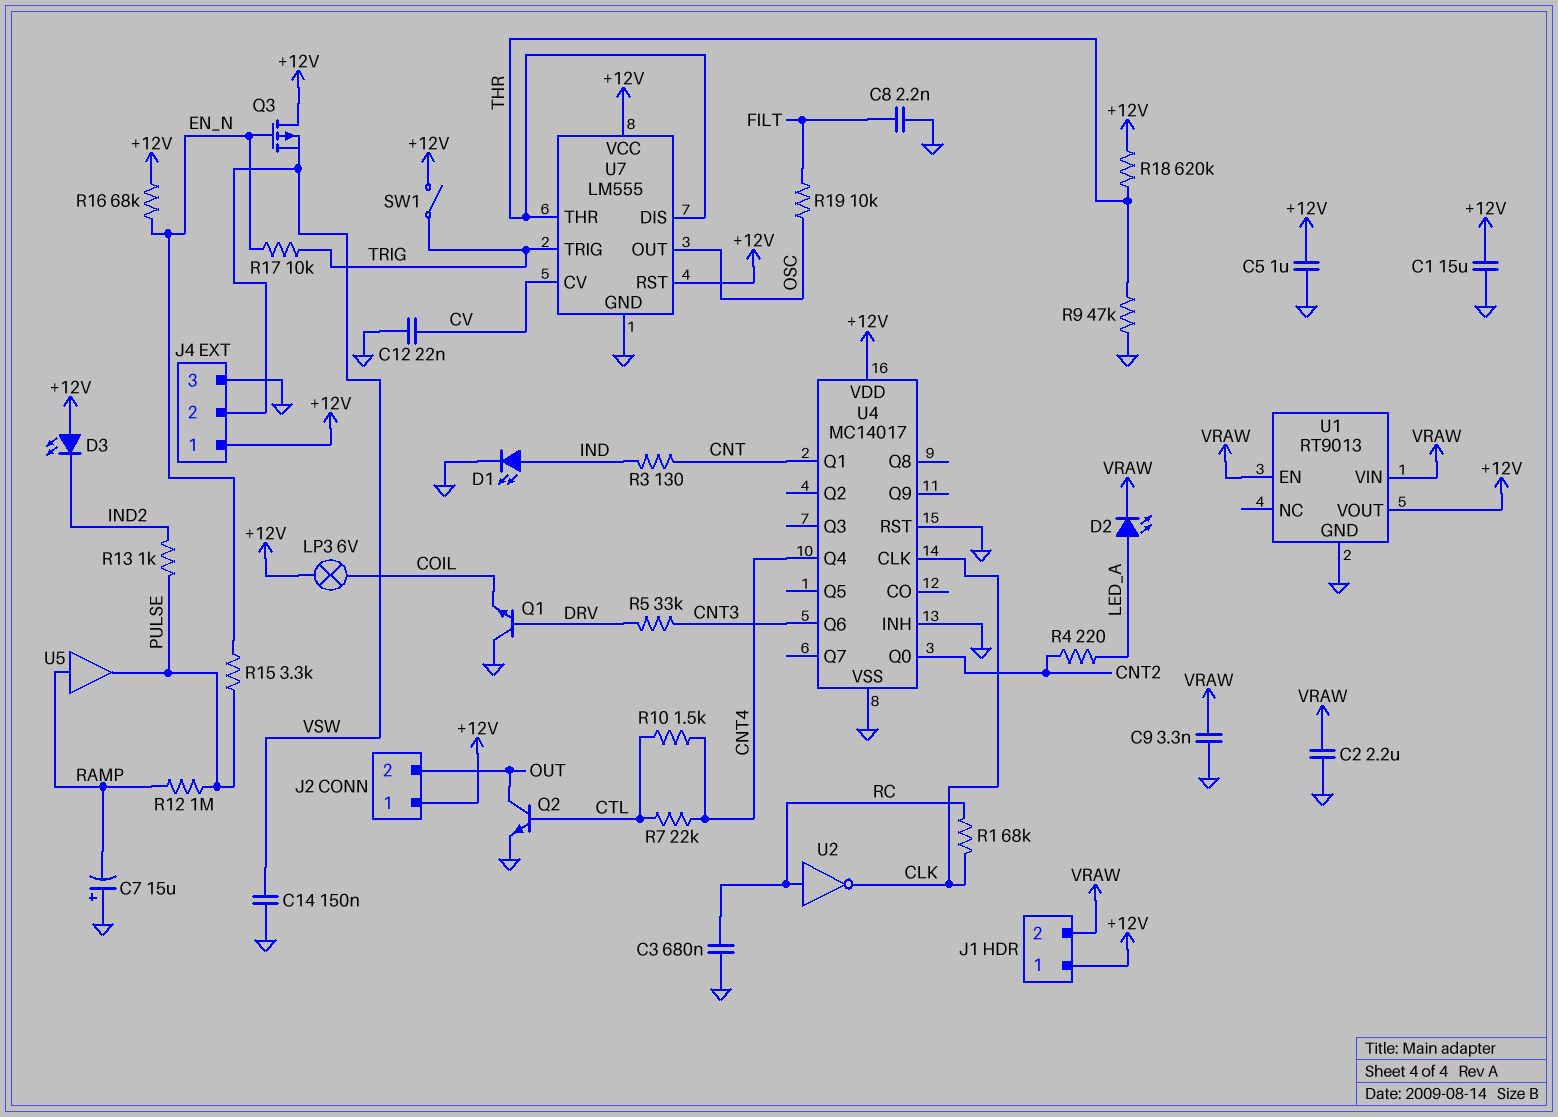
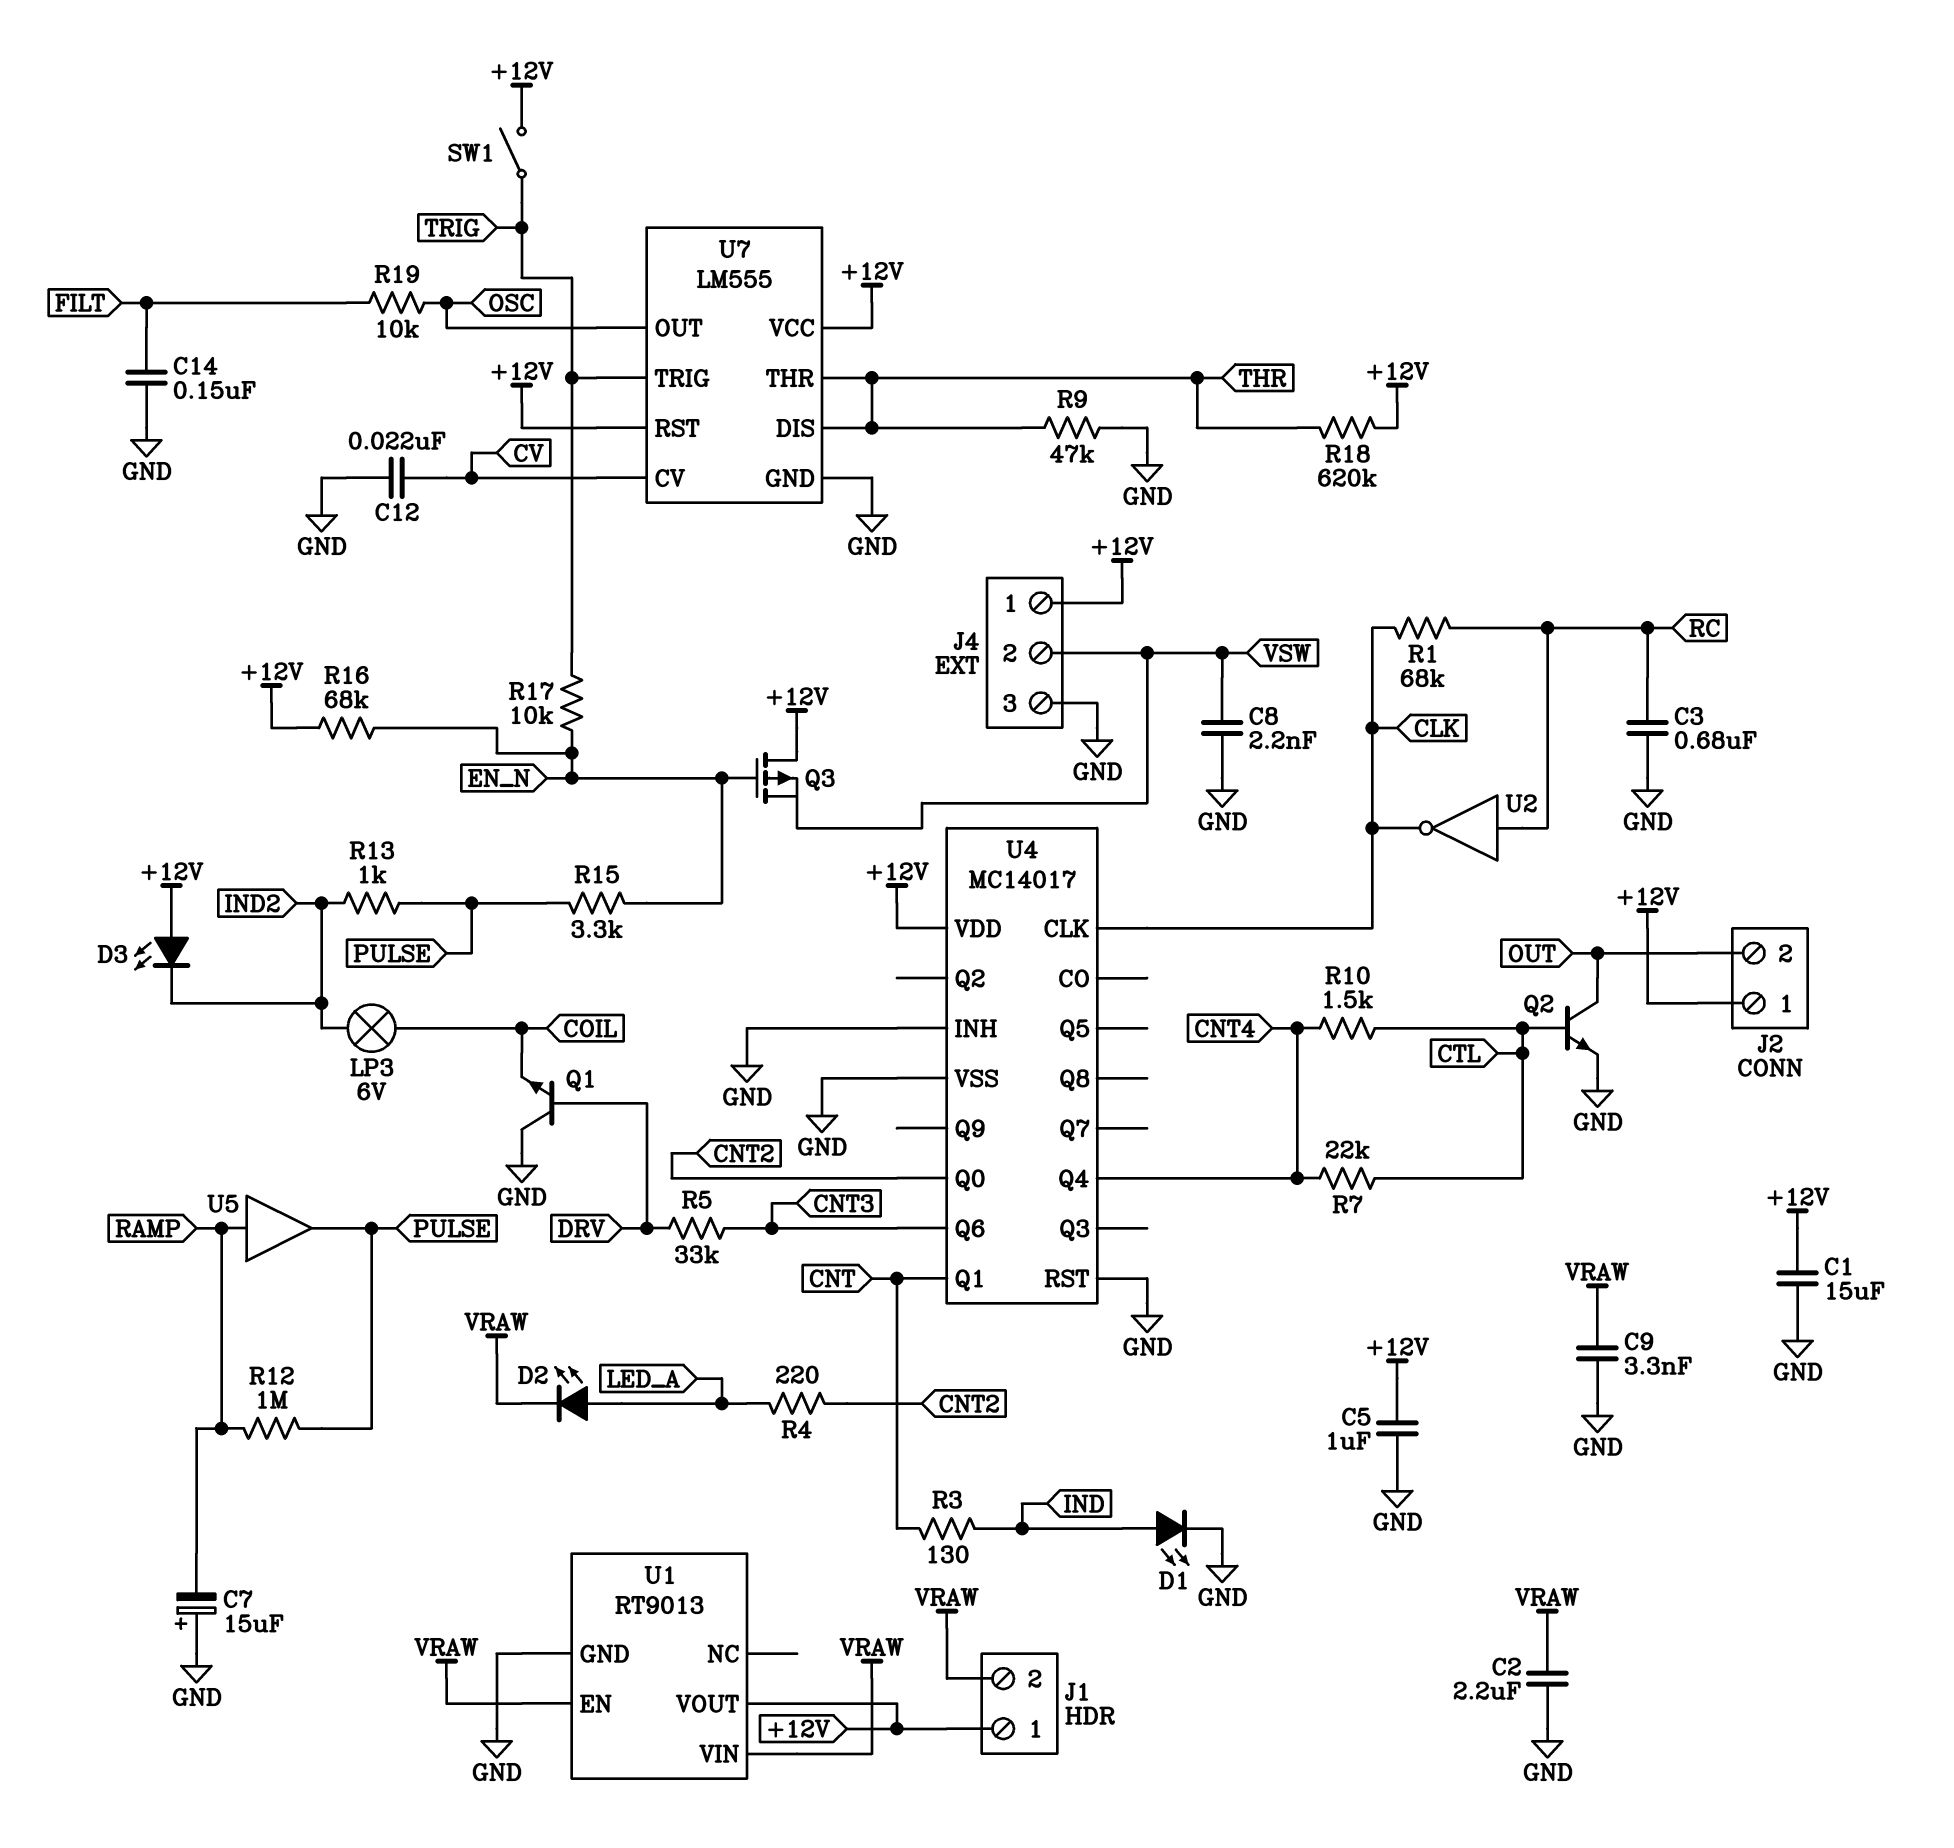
C8: 2.2nF (FILT, GND) -> 2.2nF (GND, VSW)
C14: 150nF (GND, VSW) -> 150nF (FILT, GND)
LP3: lamp 6V (+12V, COIL) -> lamp 6V (COIL, IND2)

